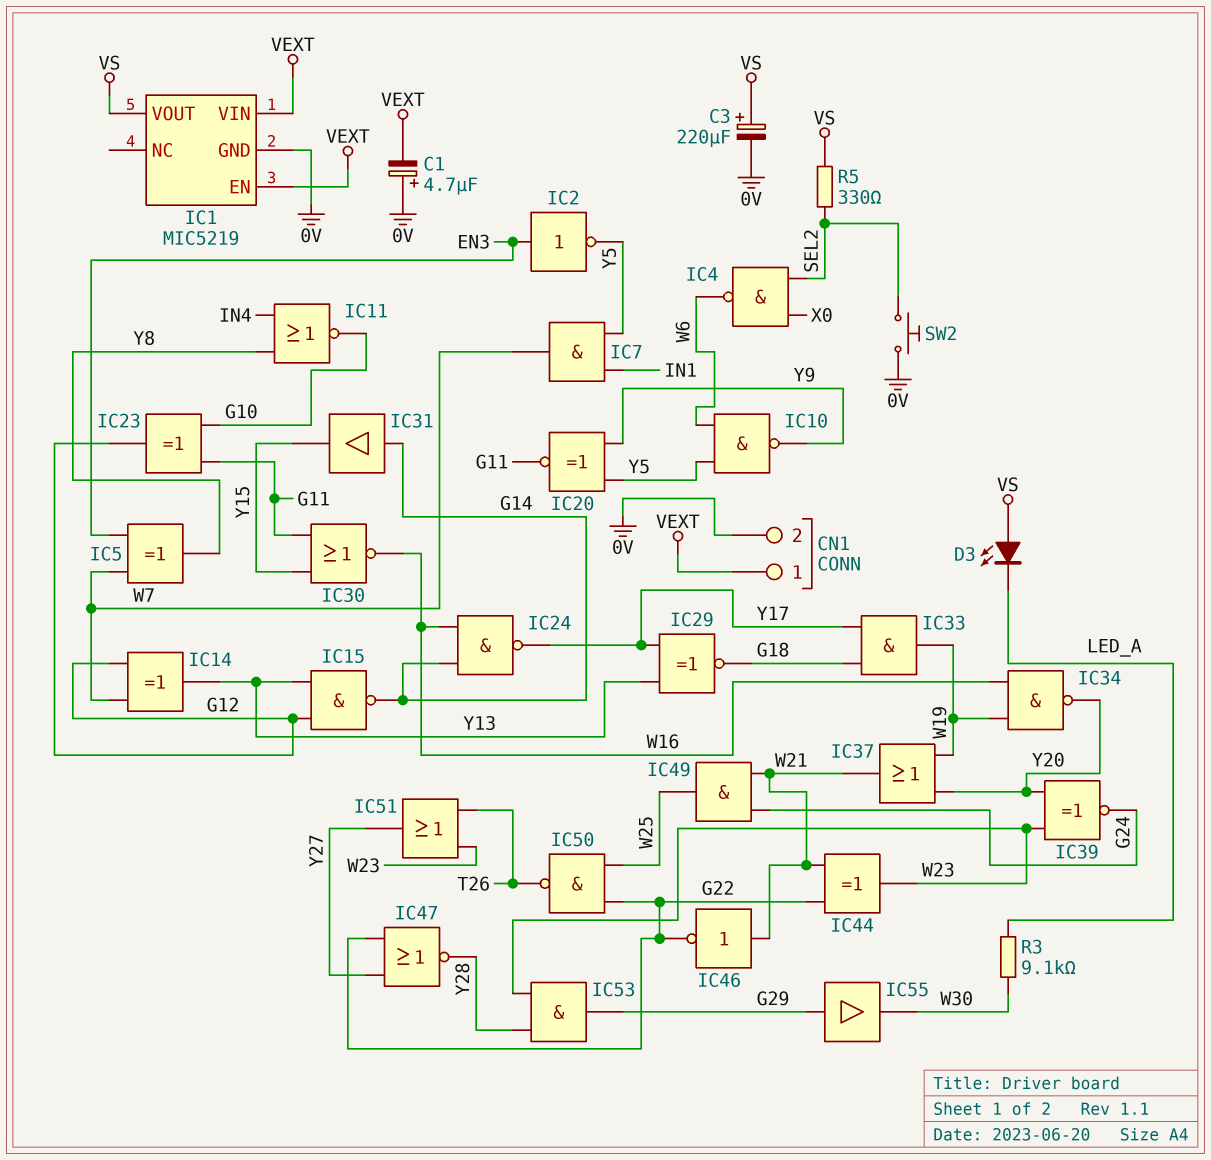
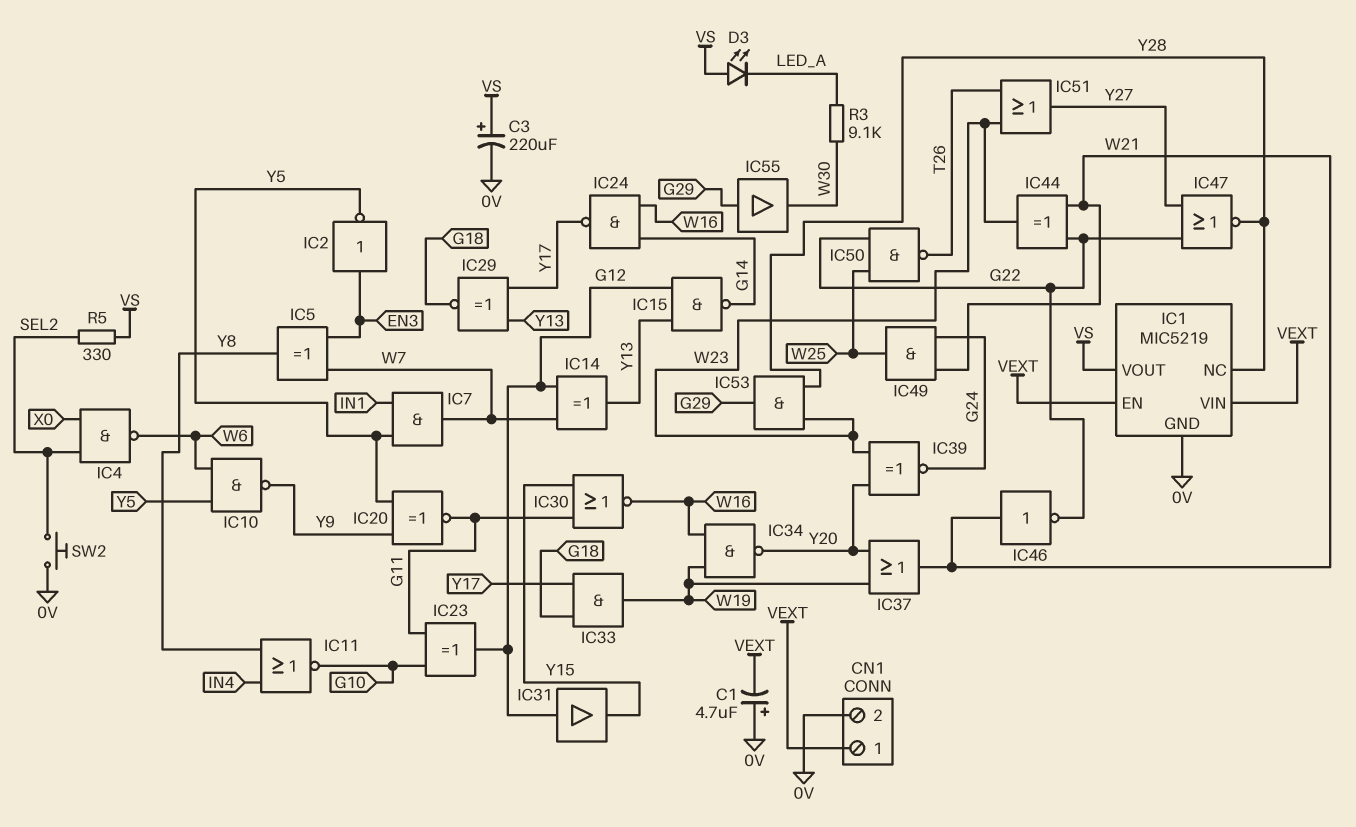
IC1 pin NC: none -> Y28
IC31: buffer (in G14, out Y15) -> buffer (in G12, out Y15)

